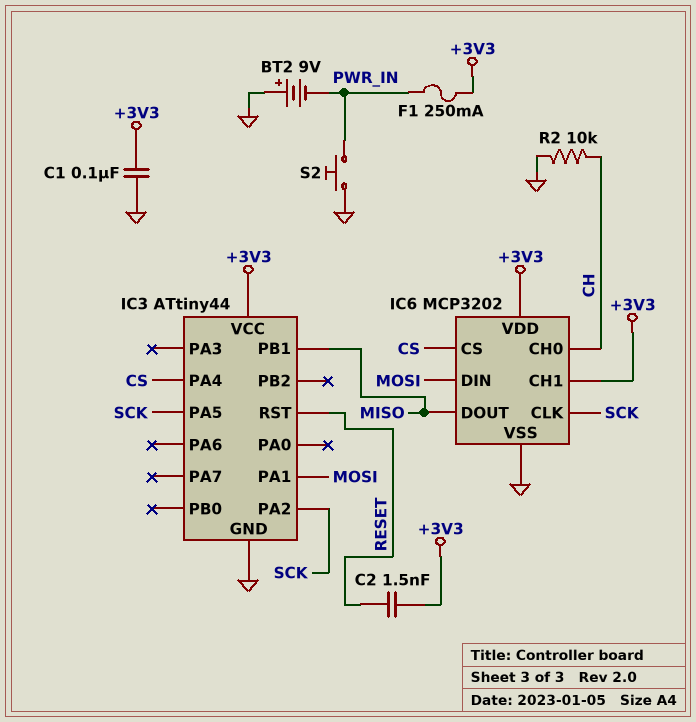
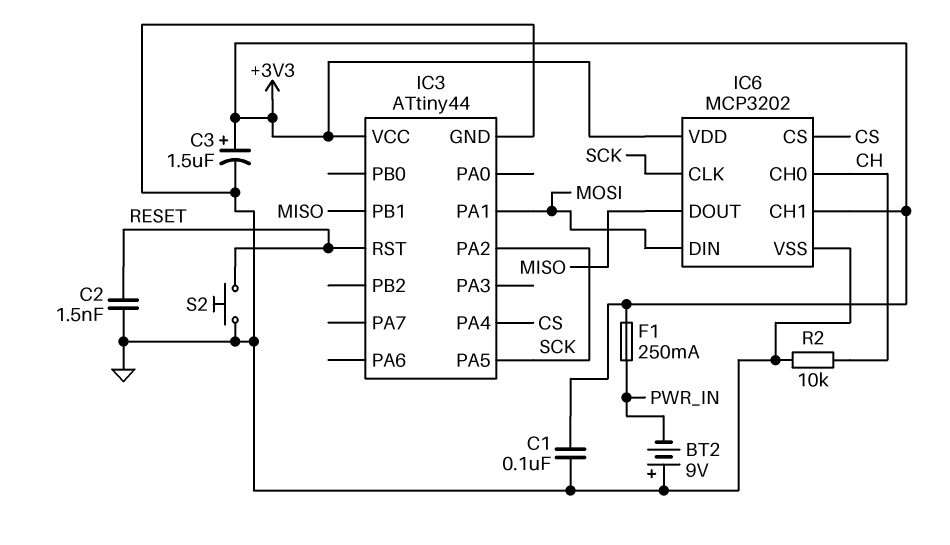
C2: 1.5nF (+3V3, RESET) -> 1.5nF (GND, RESET)
C3: none -> 1.5uF (plus +3V3, minus GND)
S2: button (GND, PWR_IN) -> button (GND, RESET)

